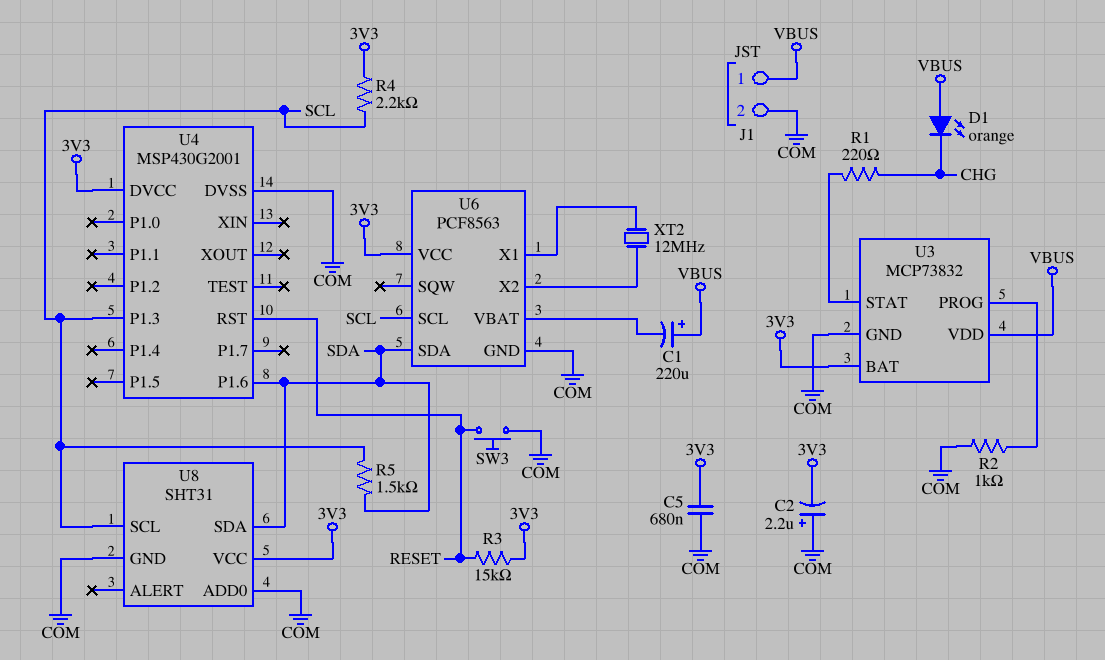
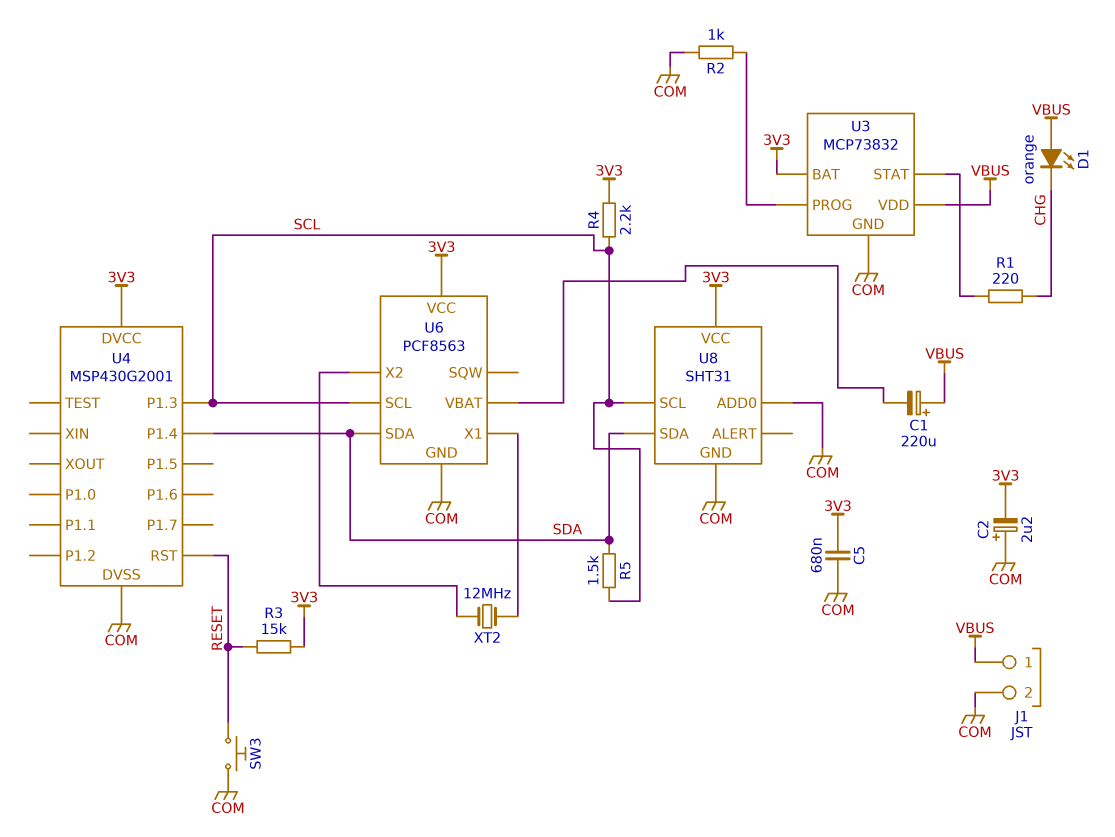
U4 pin P1.4: none -> SDA
U4 pin P1.6: SDA -> none

